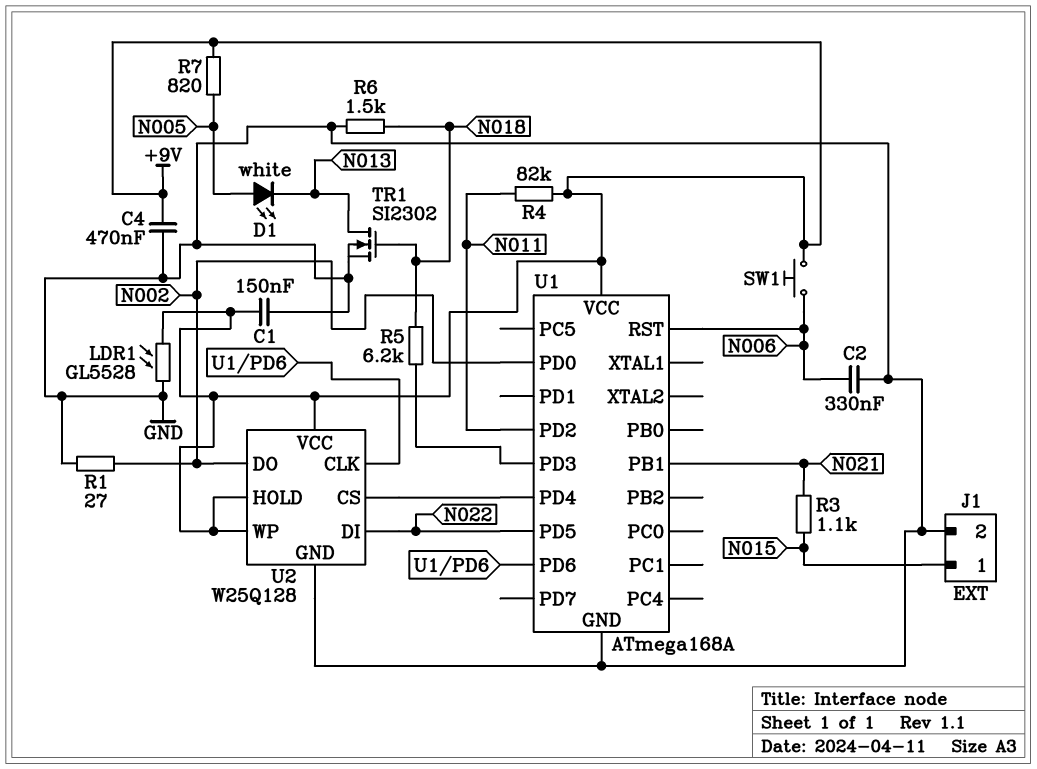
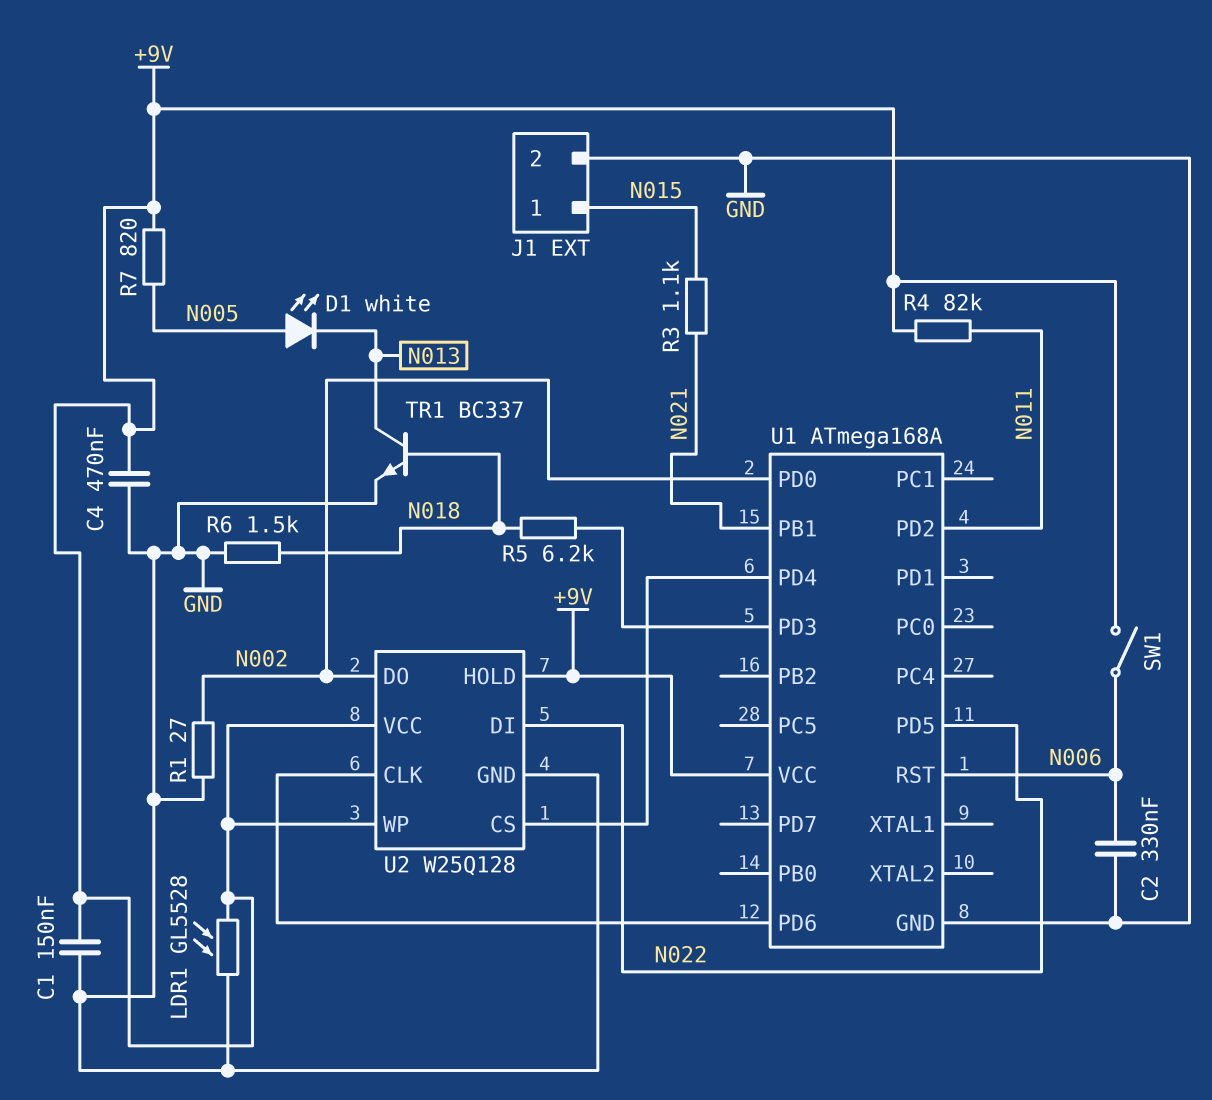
SW1: button (+9V, N006) -> switch (+9V, N006)
TR1: NMOS SI2302 (G N018, D N013, S GND) -> NPN BC337 (B N018, C N013, E GND)

